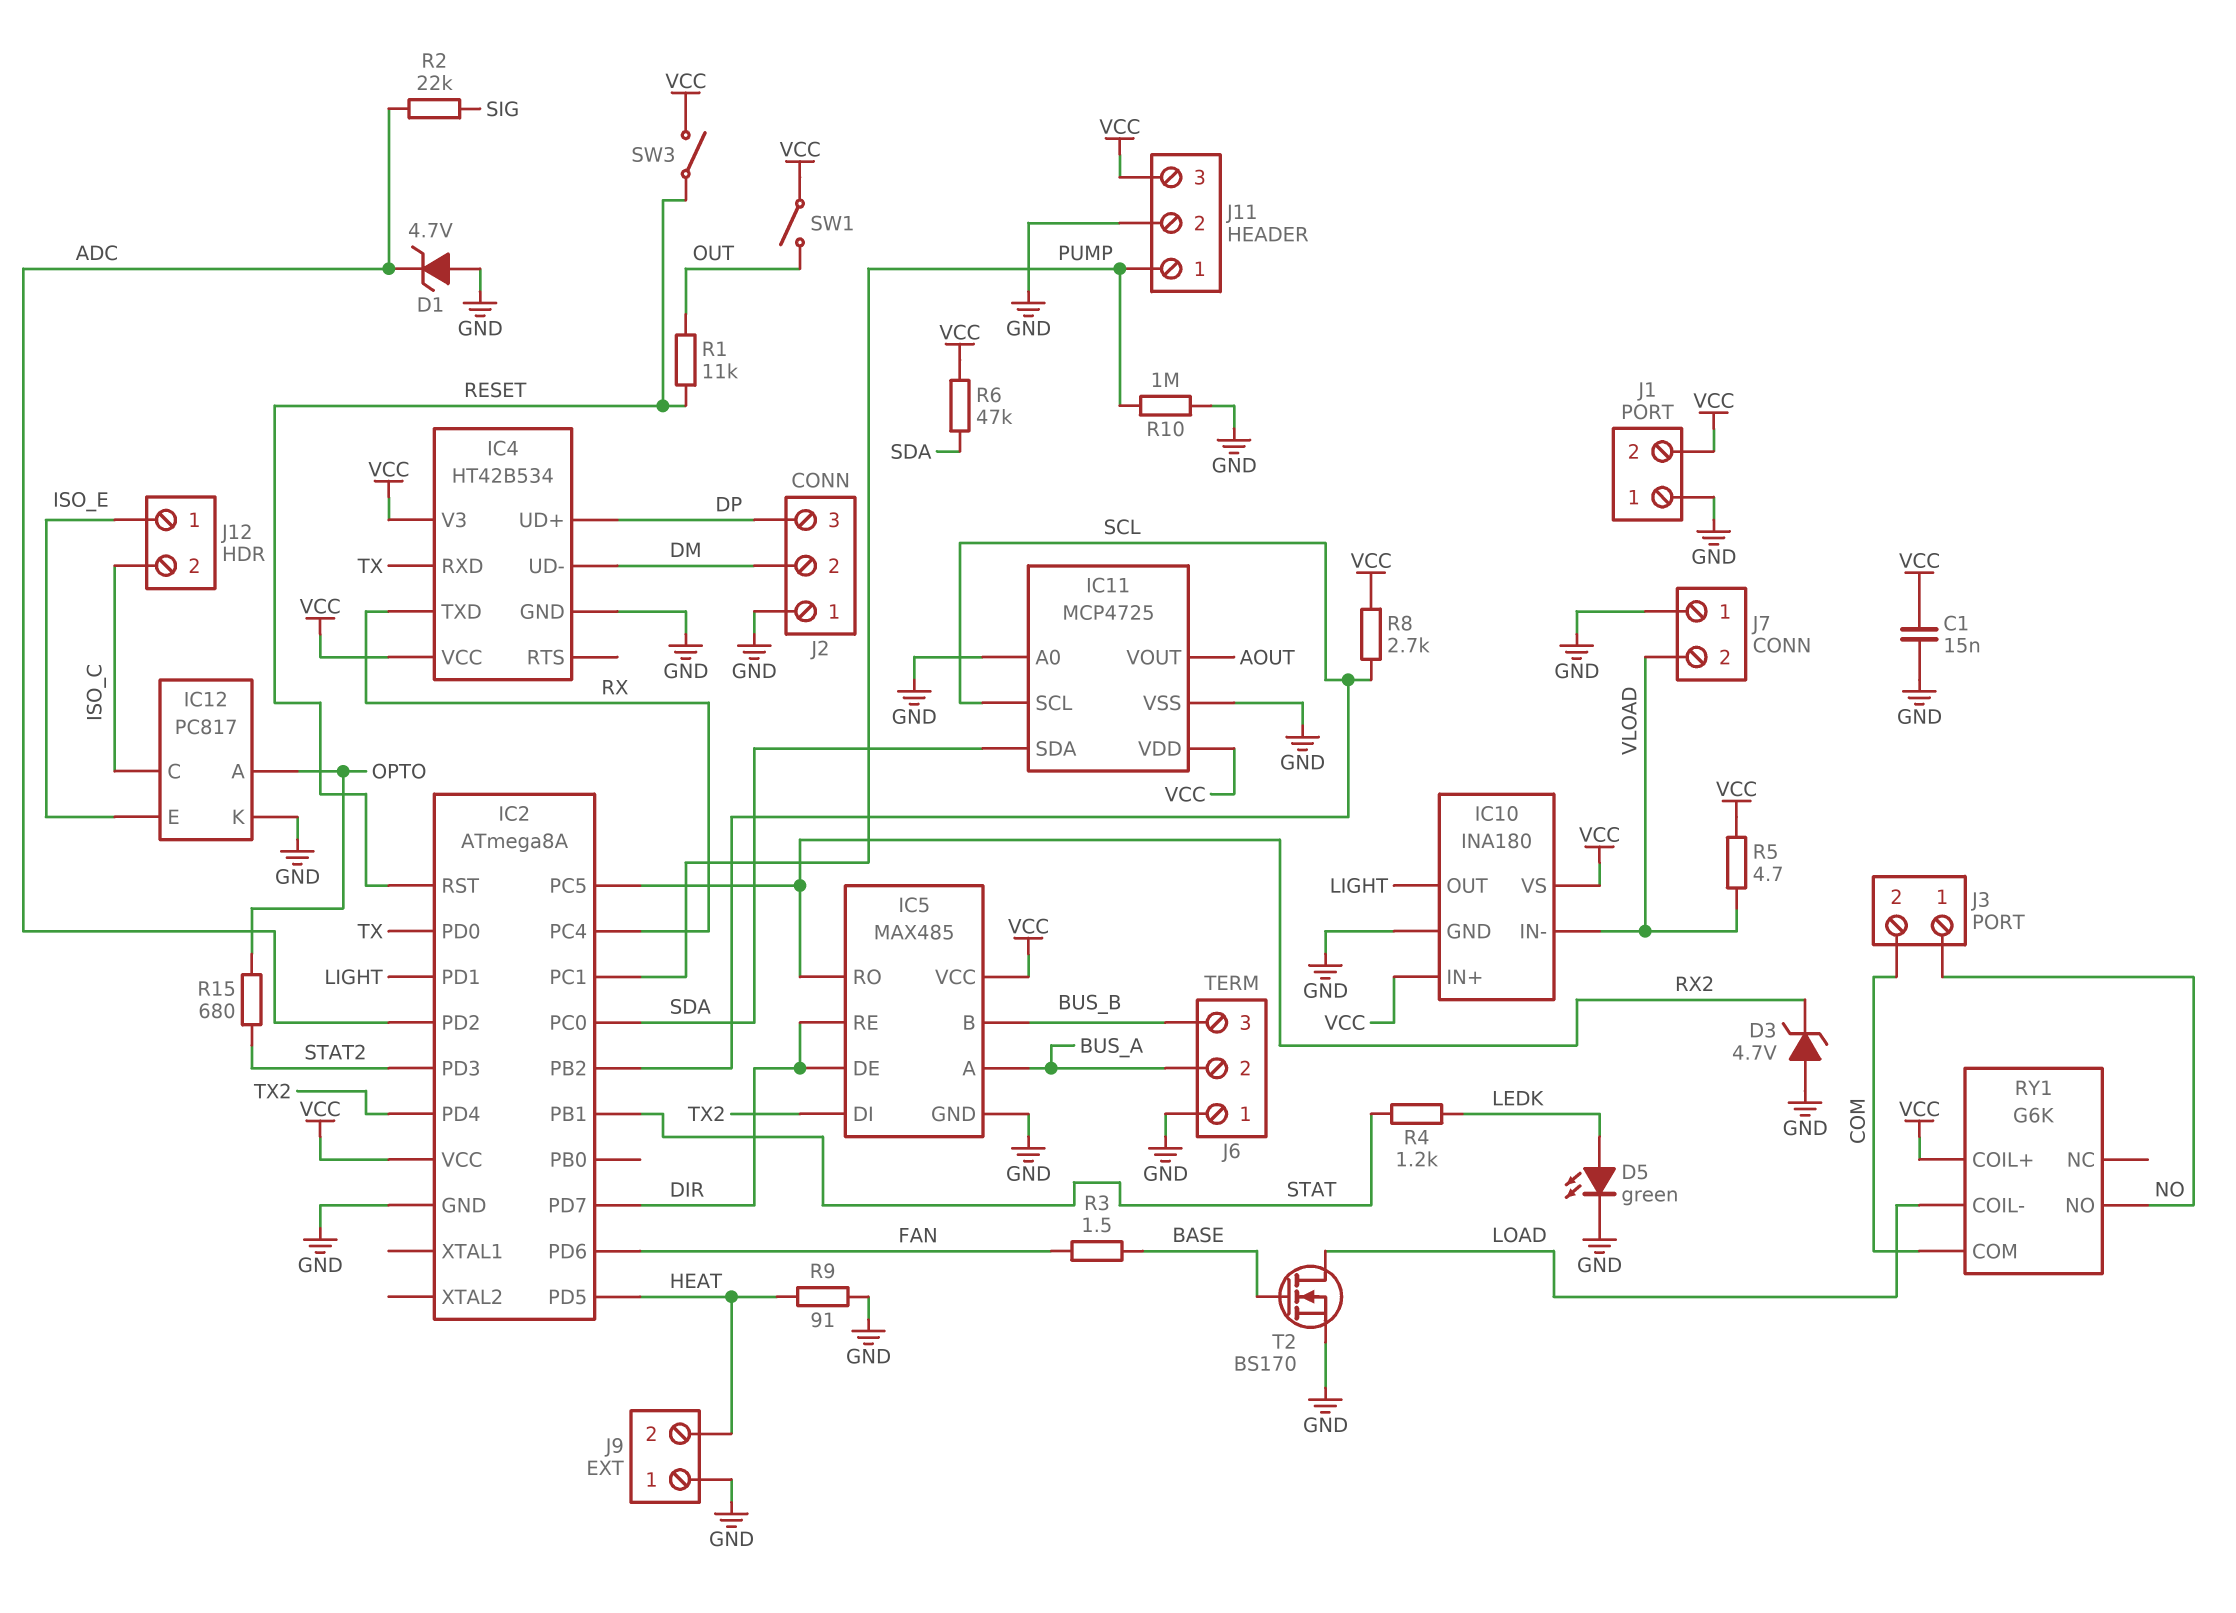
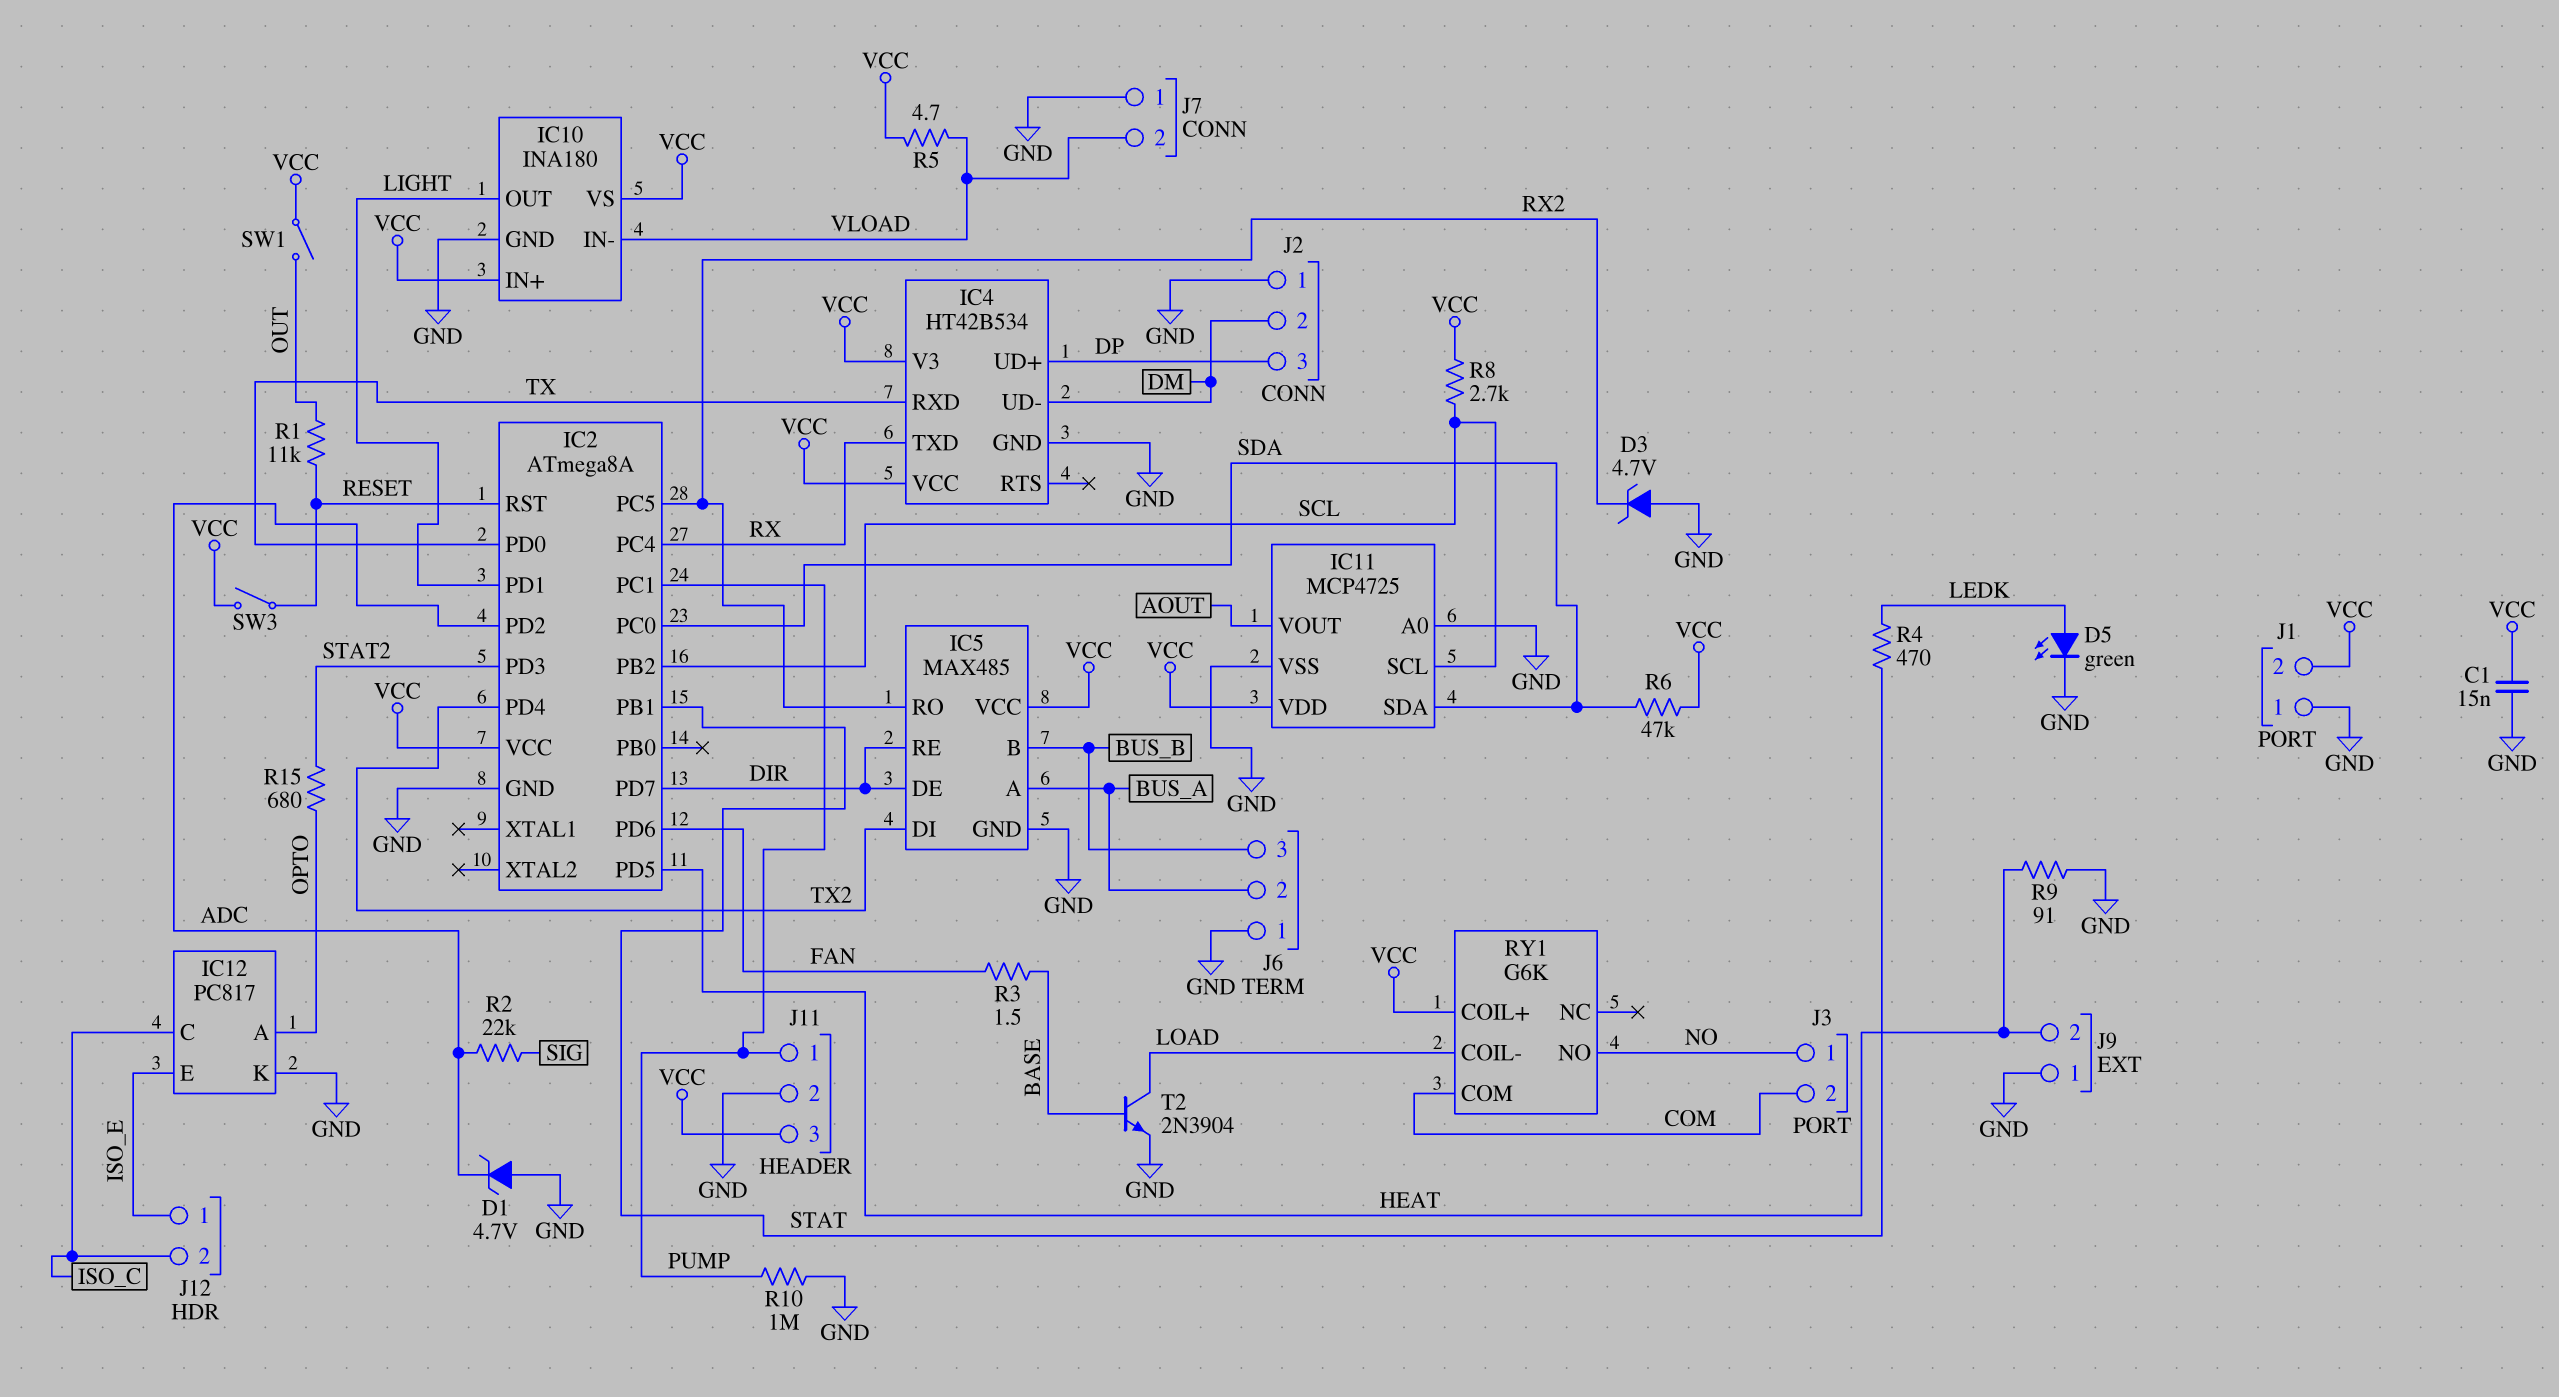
R4: 1.2k (LEDK, STAT) -> 470 (LEDK, STAT)
T2: NMOS BS170 (G BASE, D LOAD, S GND) -> NPN 2N3904 (B BASE, C LOAD, E GND)

